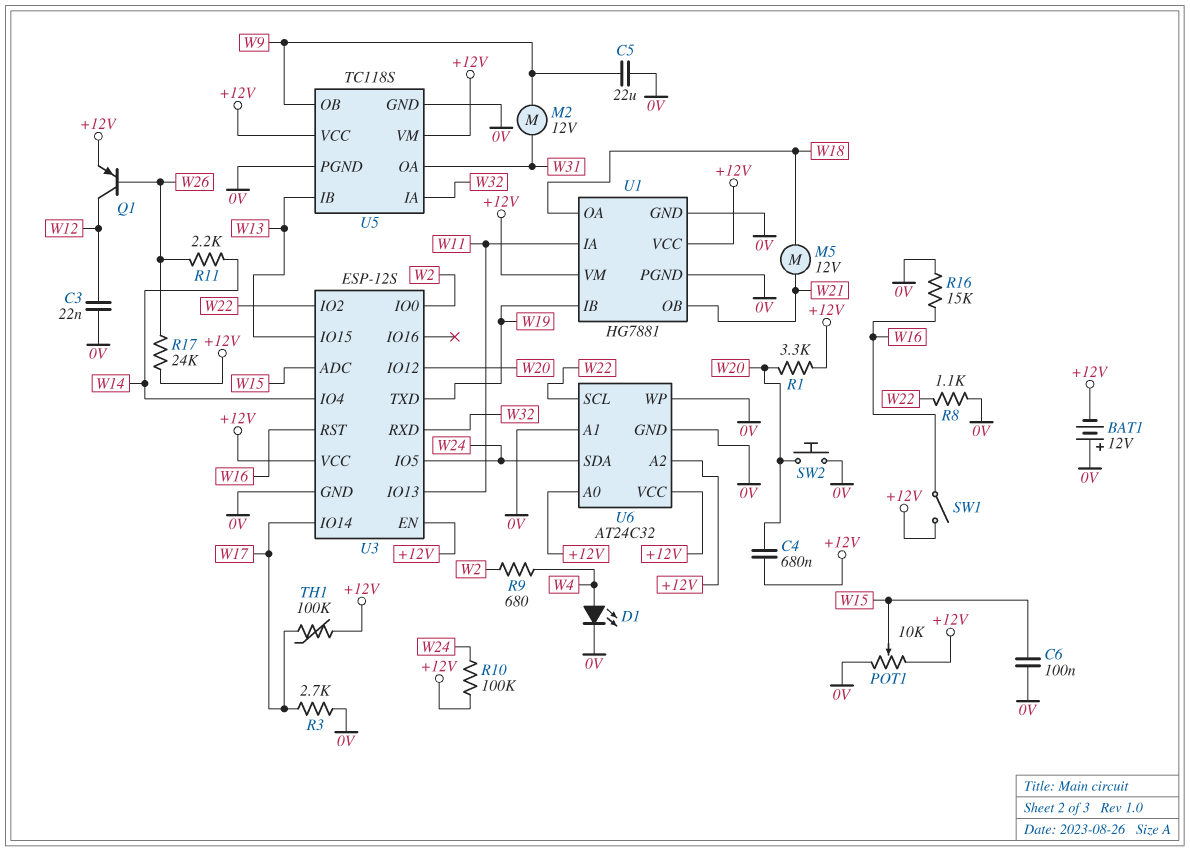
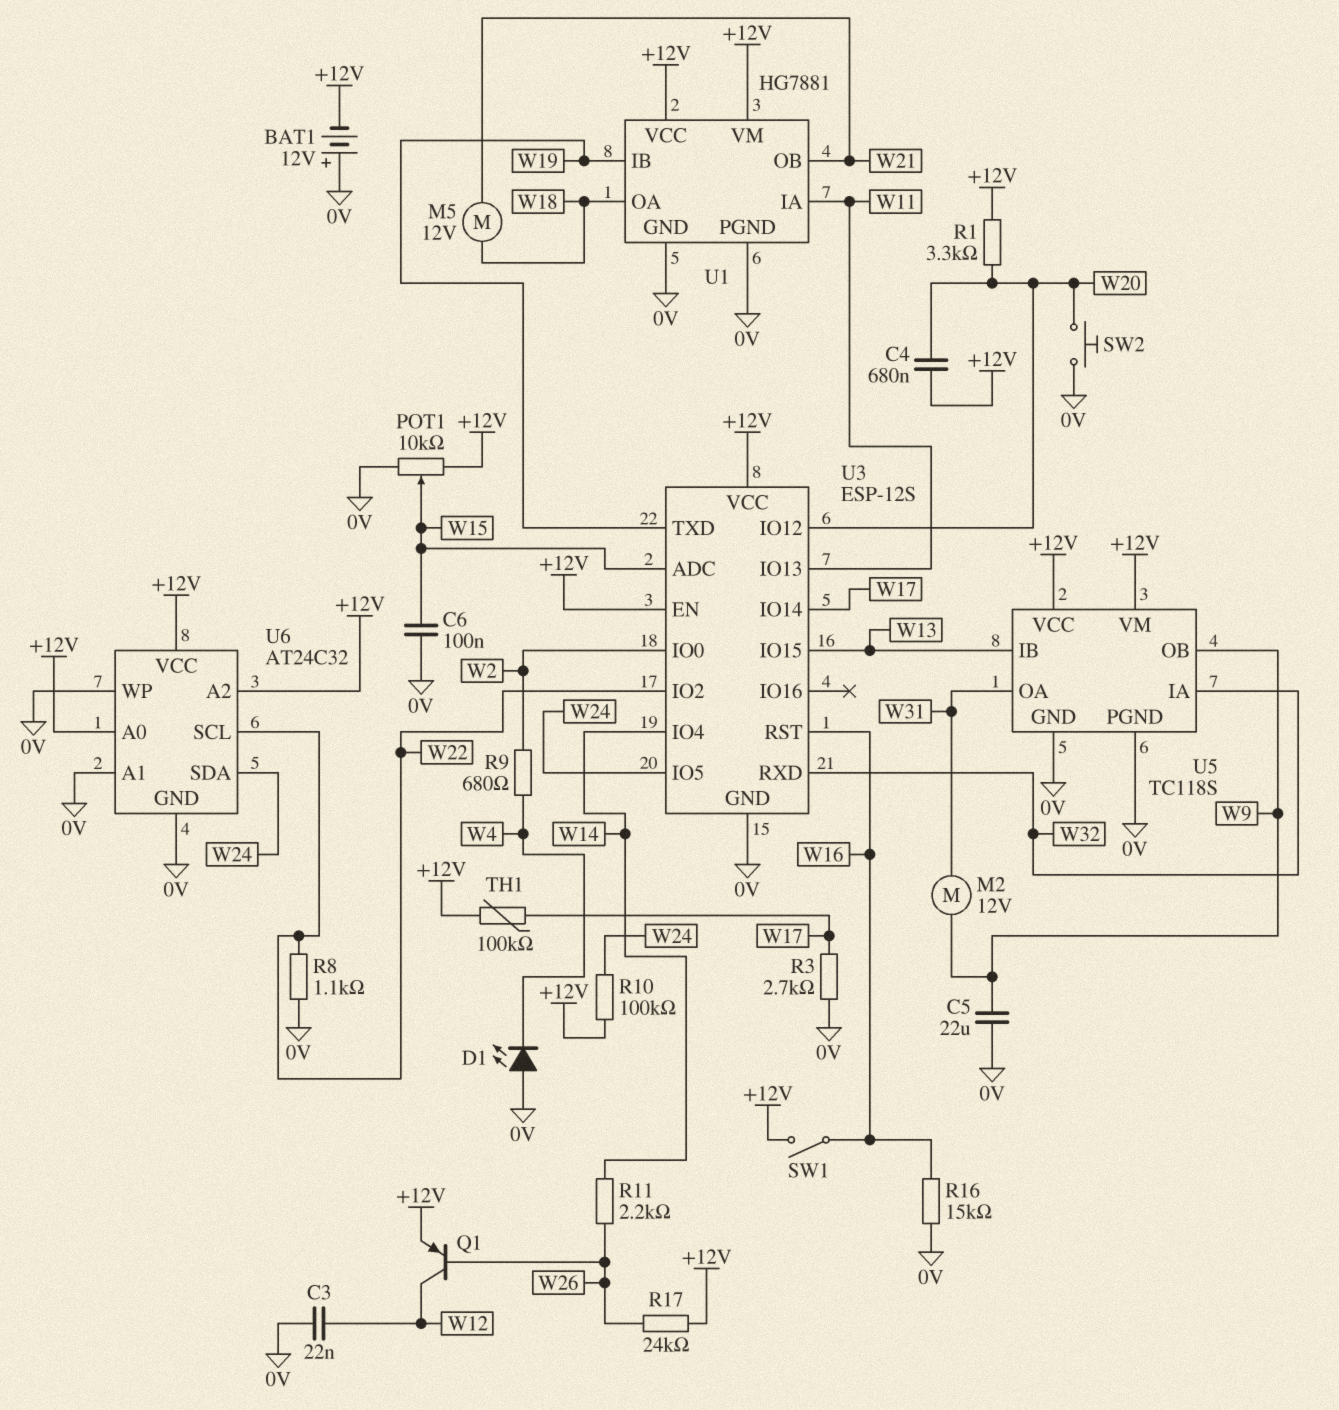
D1: LED (A W4, K 0V) -> LED (A 0V, K W4)

